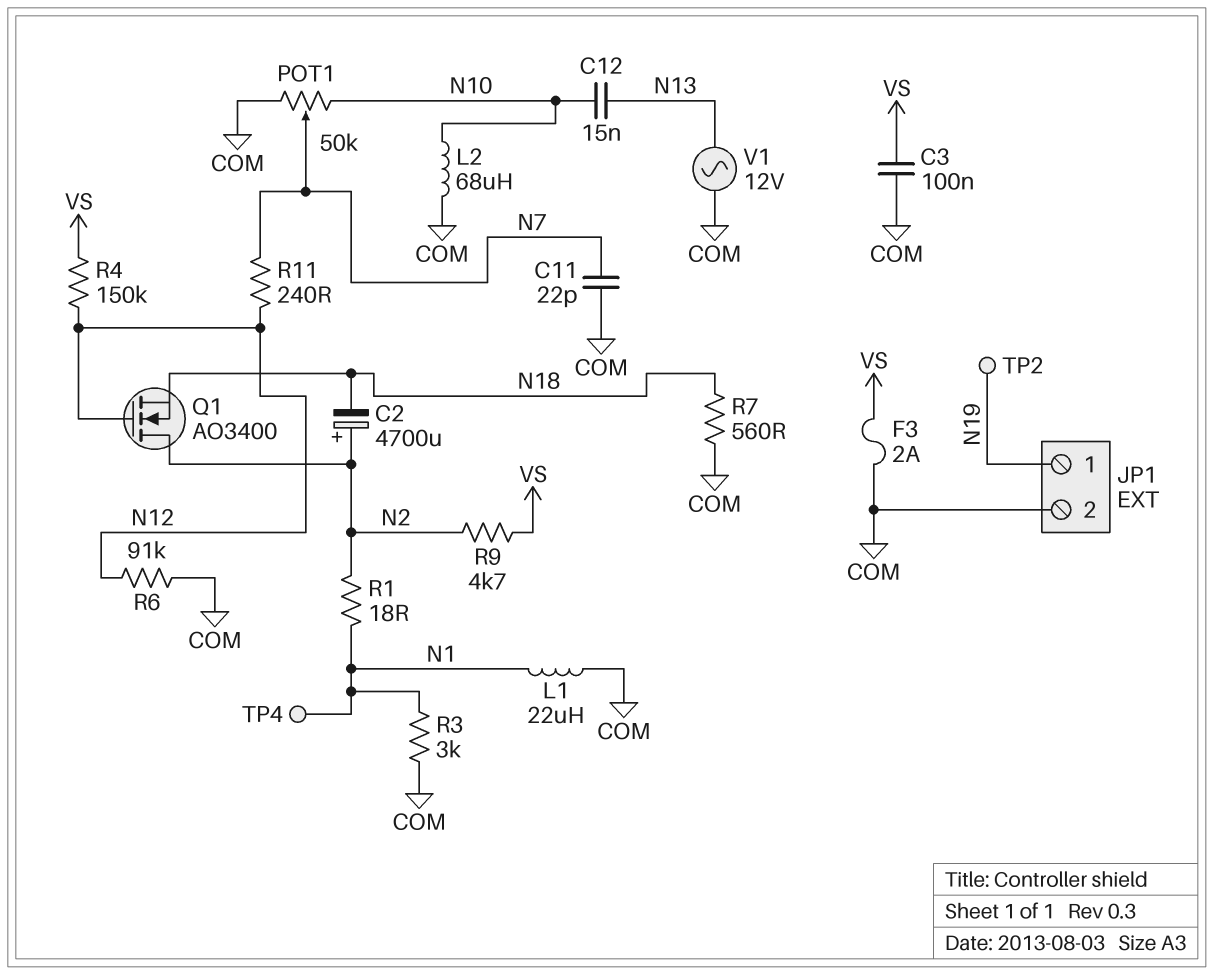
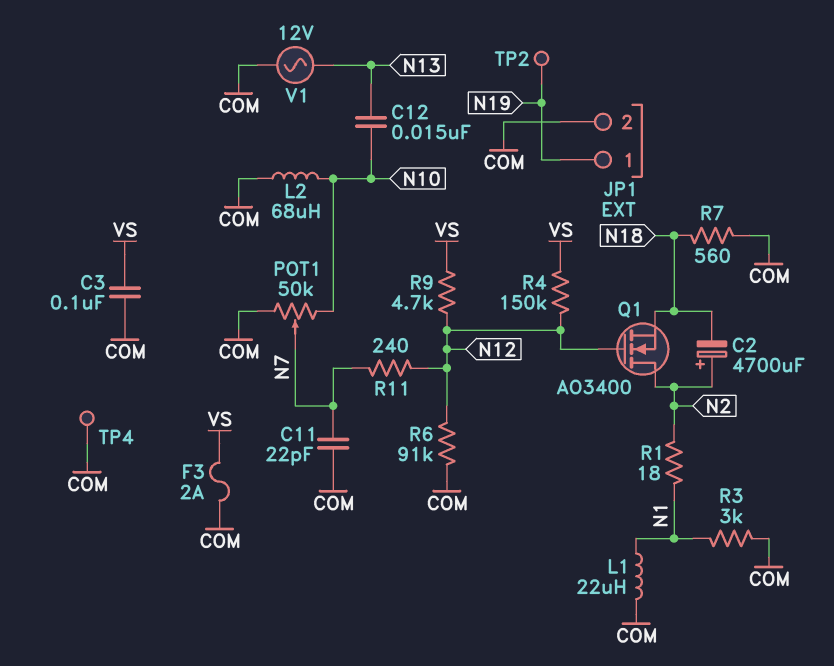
R9: 4.7k (N2, VS) -> 4.7k (N12, VS)
TP4: test point (N1) -> test point (COM)

